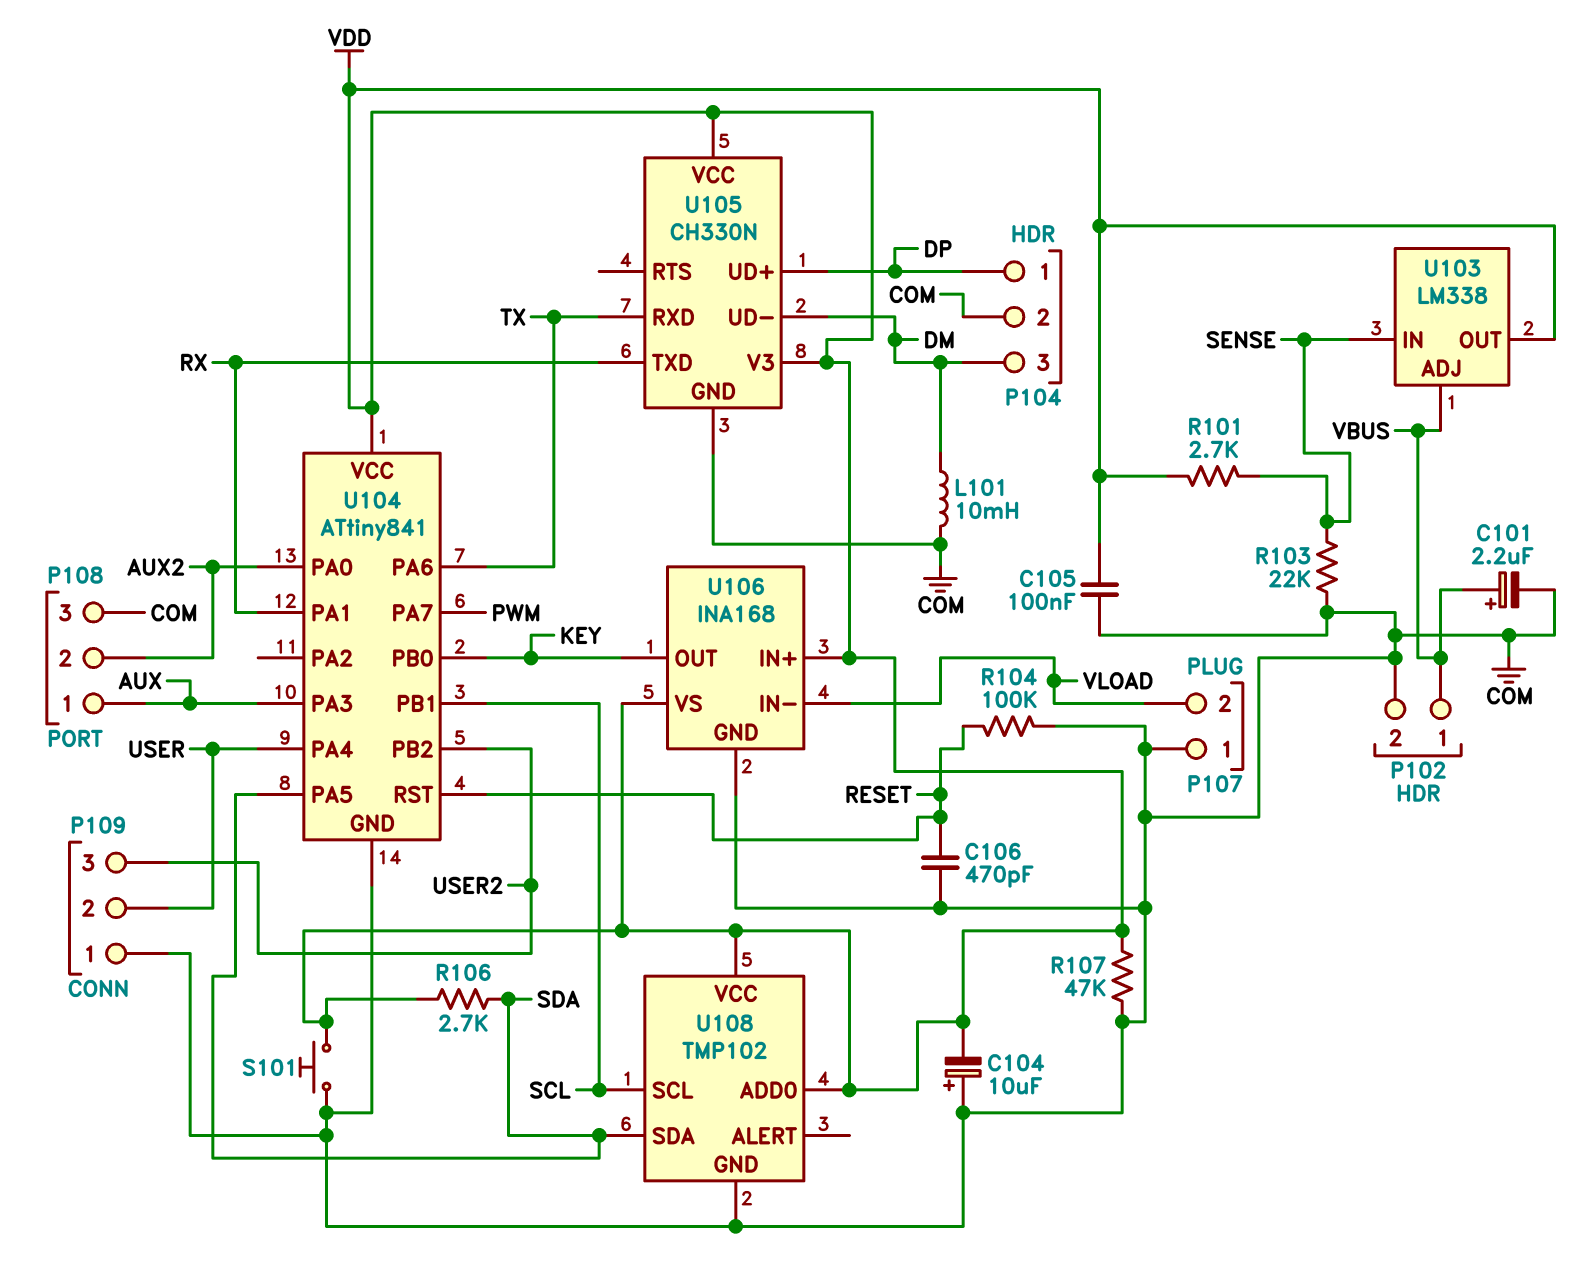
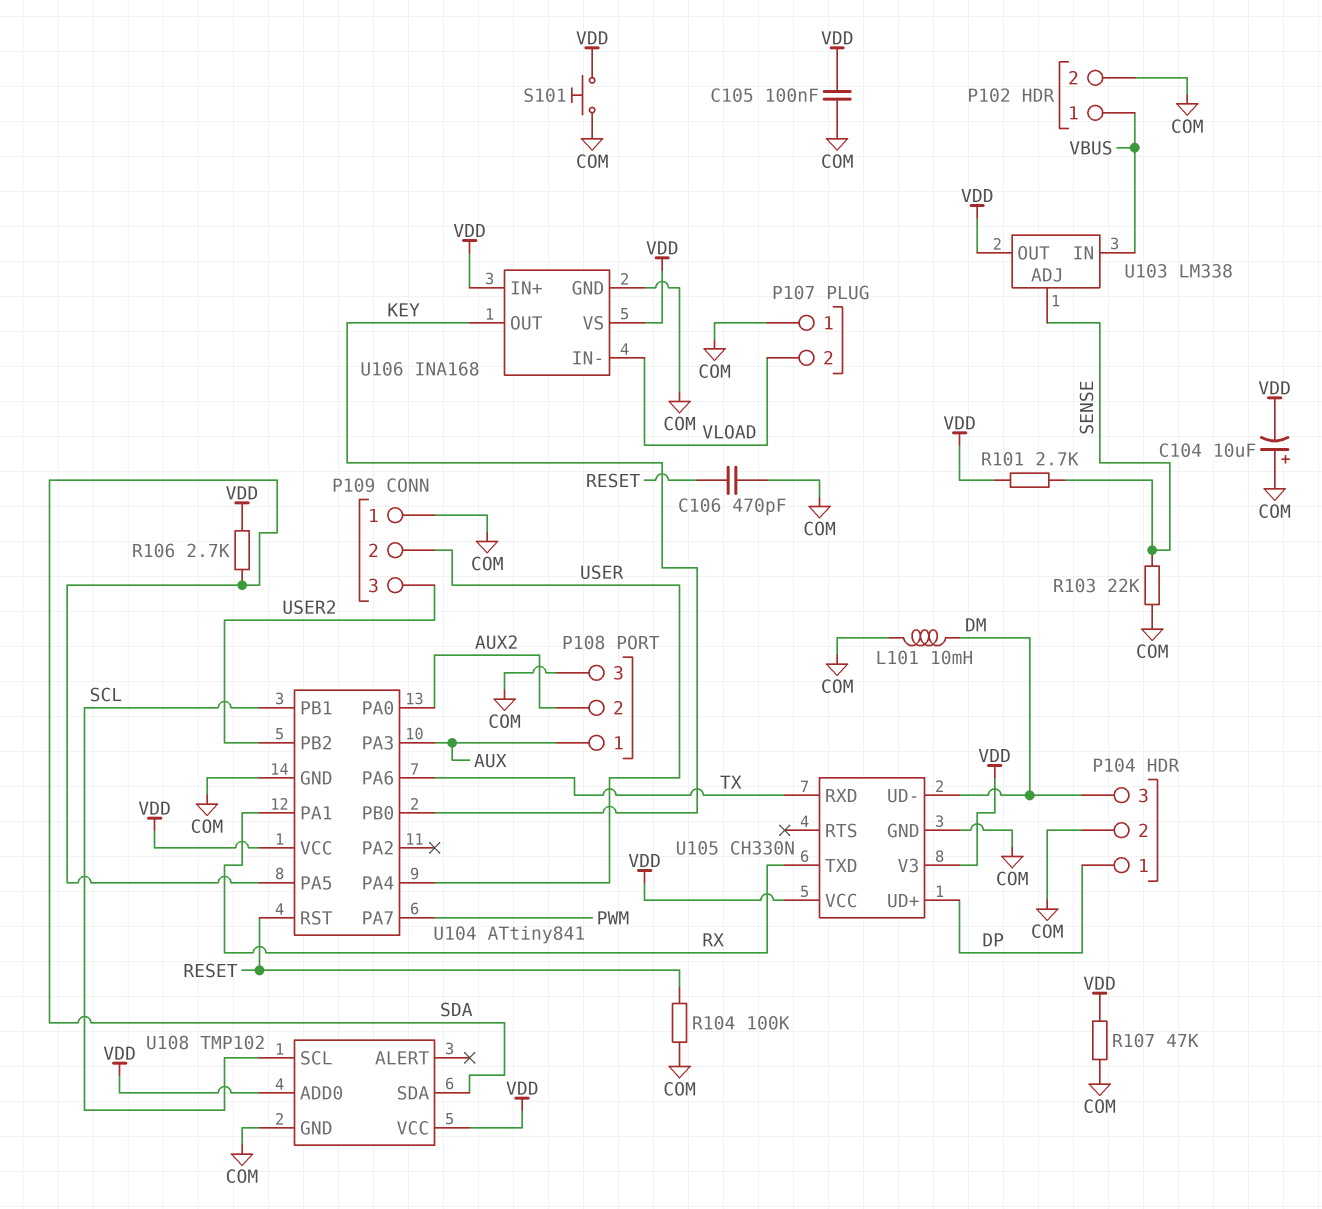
C101: 2.2uF (plus VBUS, minus COM) -> none
U103 pin ADJ: VBUS -> SENSE
U103 pin IN: SENSE -> VBUS

